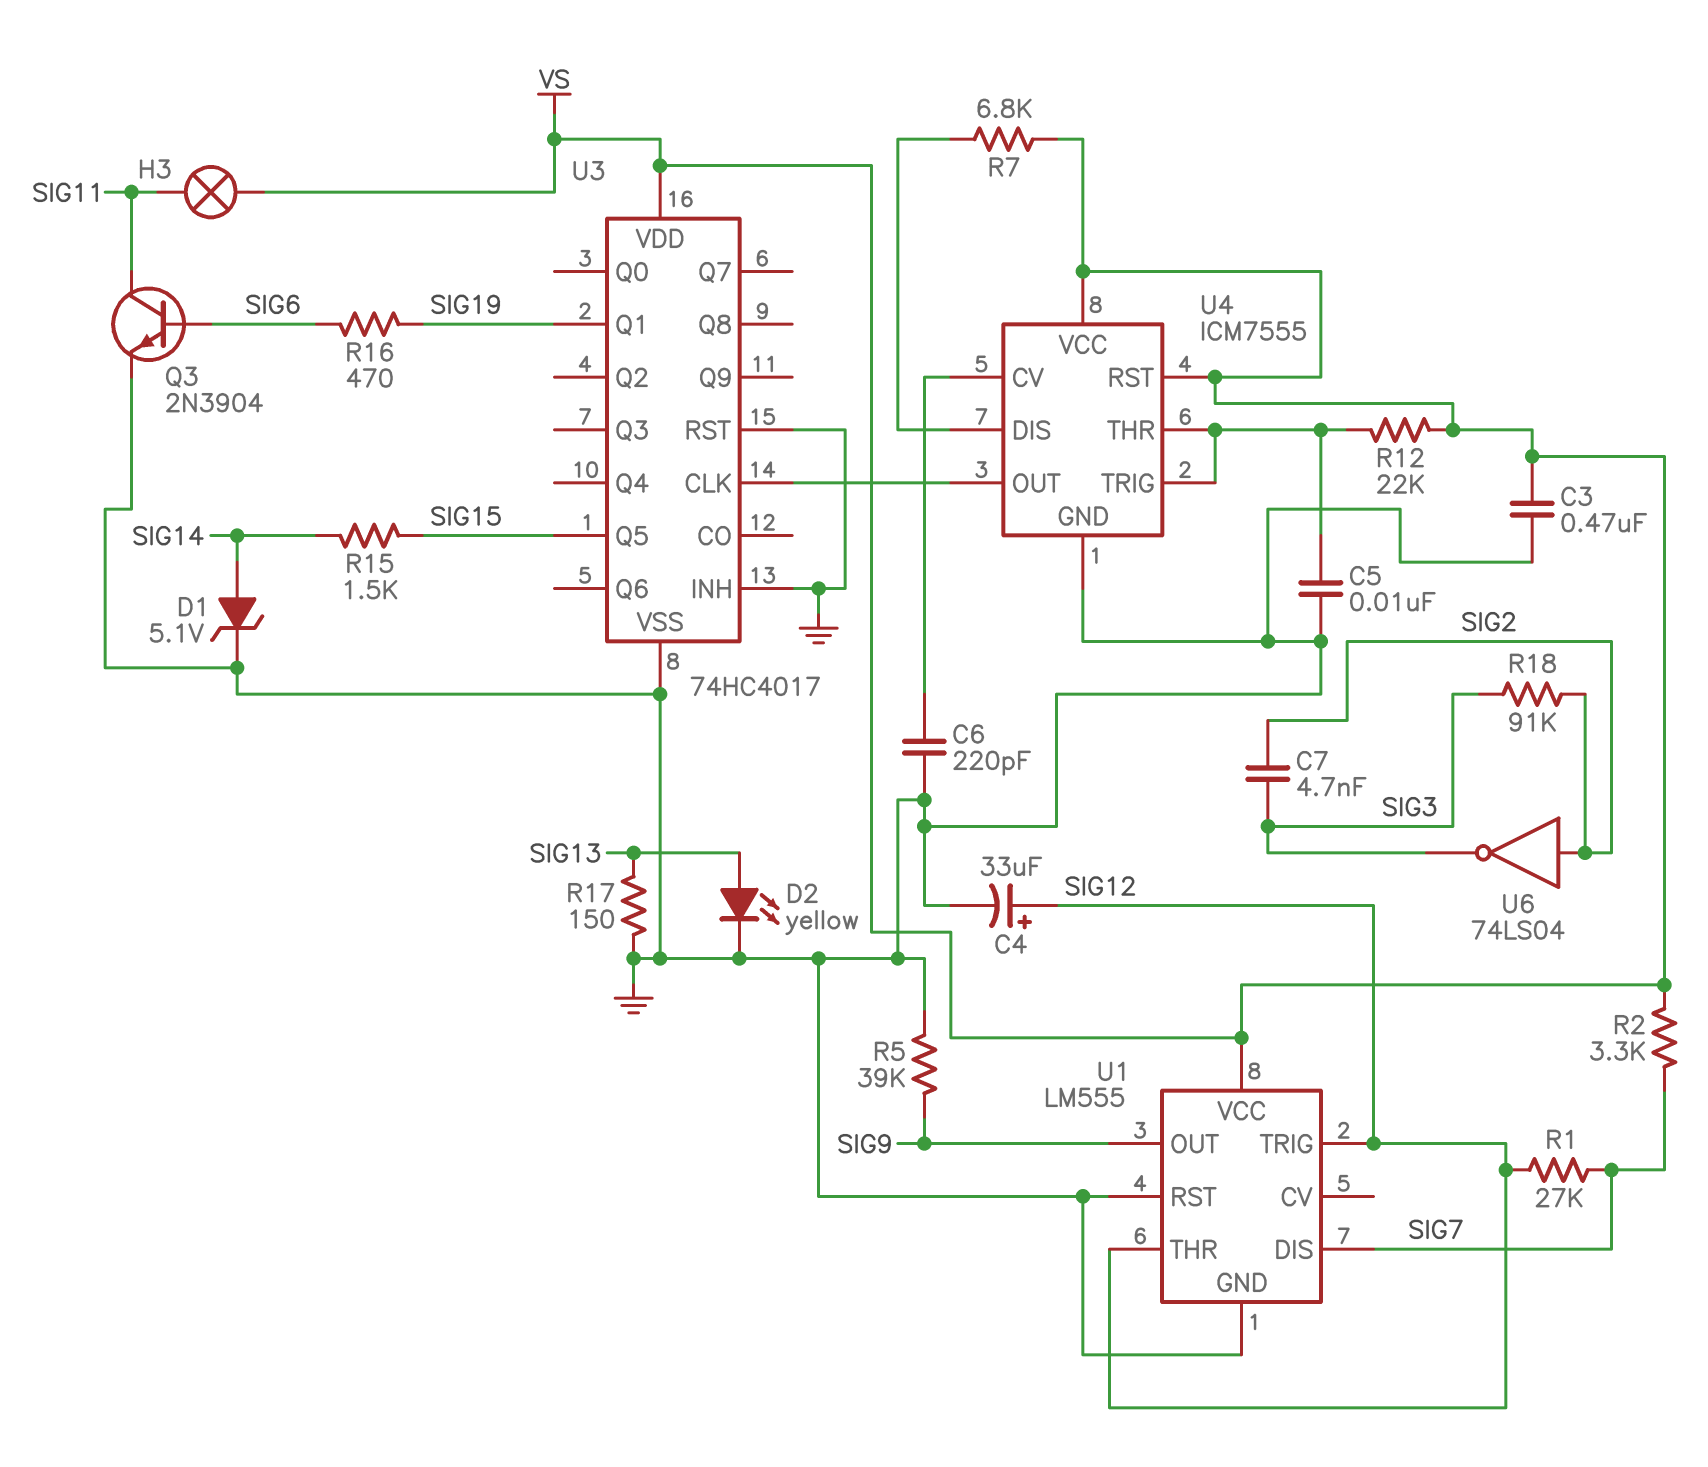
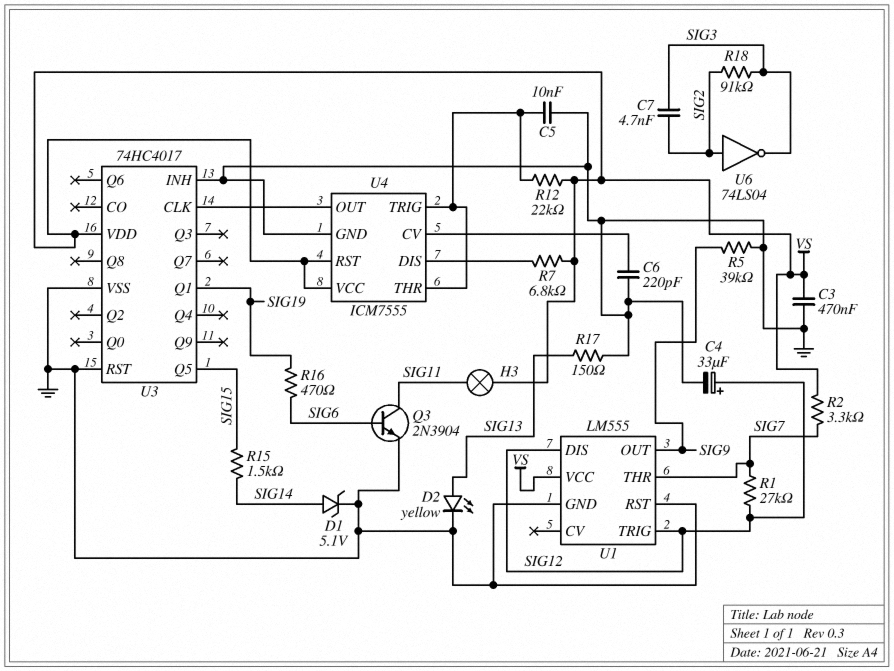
U1 pin DIS: SIG7 -> SIG12
U1 pin THR: SIG12 -> SIG7

